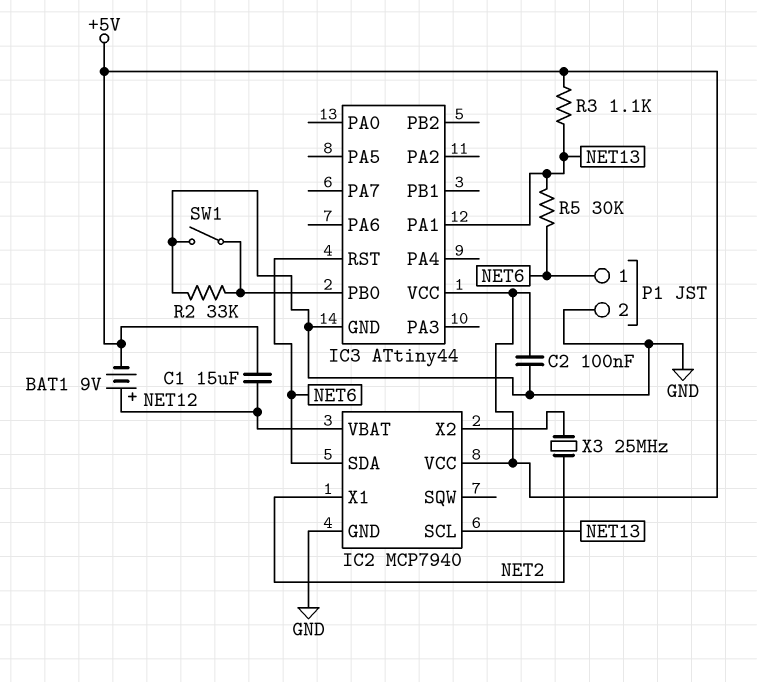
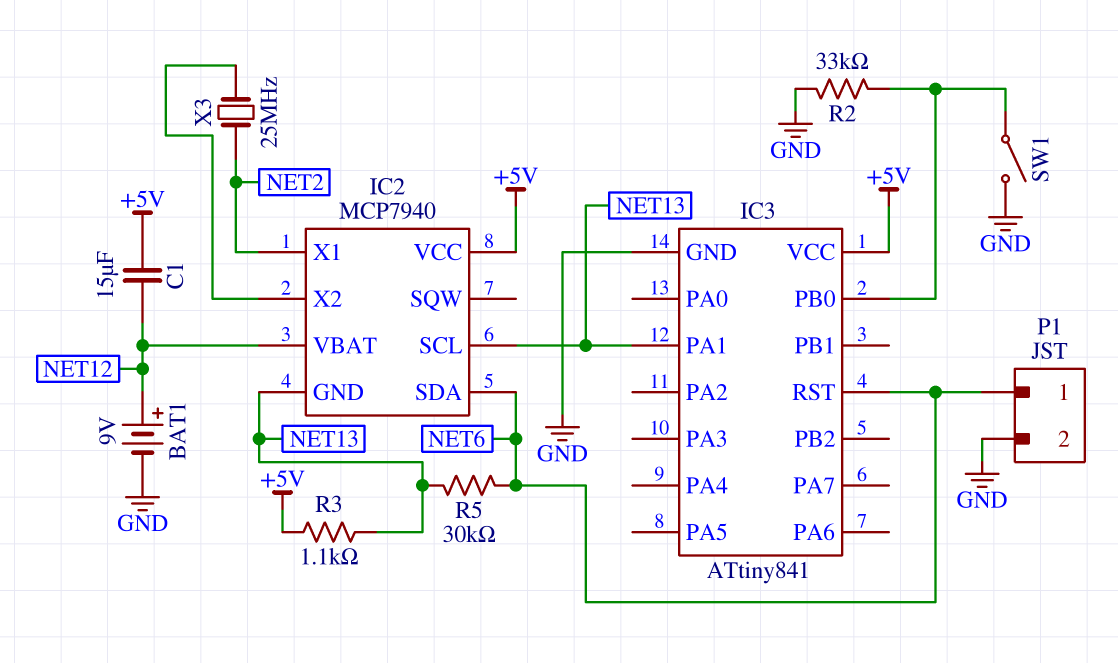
BAT1: 9V (plus NET12, minus +5V) -> 9V (plus NET12, minus GND)
C2: 100nF (+5V, GND) -> none
IC2 pin GND: GND -> NET13
IC3: ATtiny44 -> ATtiny841

